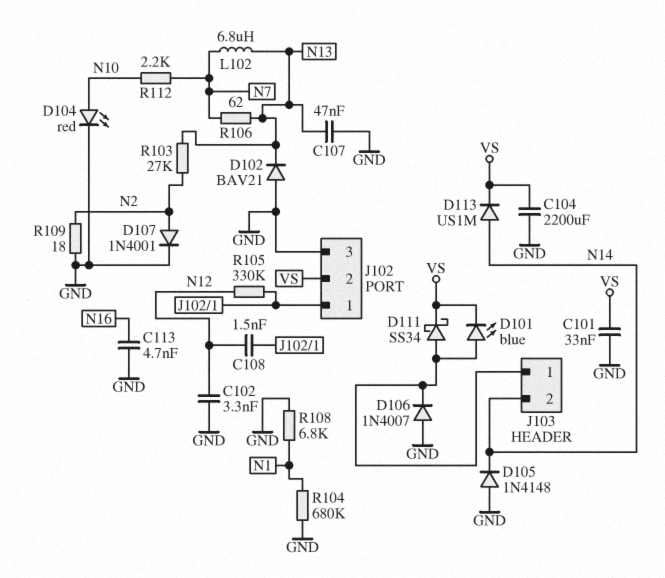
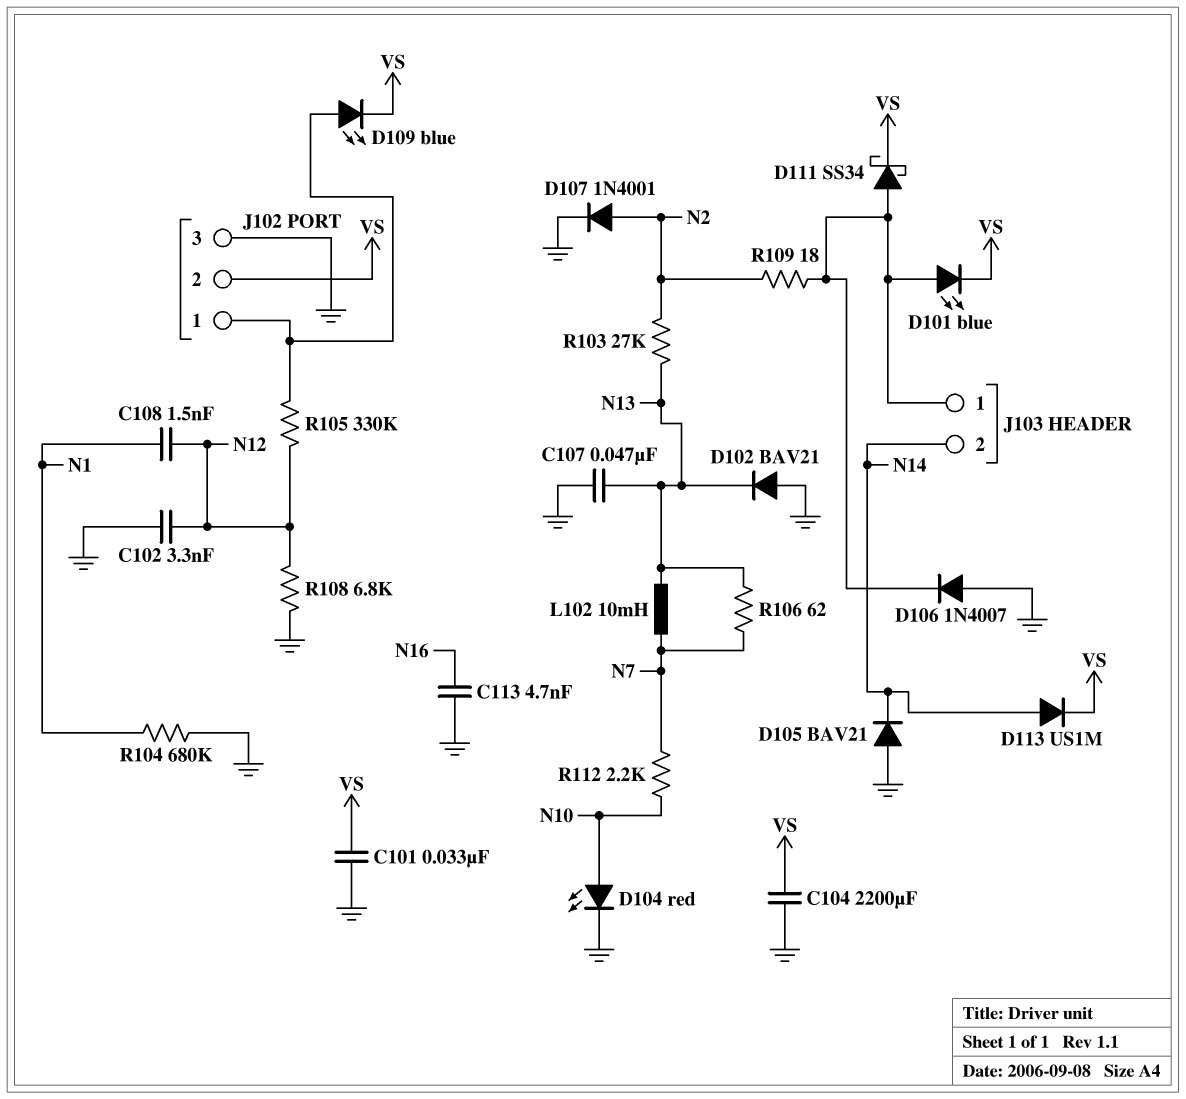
C108: 1.5nF (J102/1, N12) -> 1.5nF (N1, N12)
D105: diode 1N4148 (A GND, K N14) -> diode BAV21 (A GND, K N14)
D109: none -> LED blue (A J102/1, K VS)
L102: 6.8uH (N7, N13) -> 10mH (N7, N13)
R108: 6.8k (GND, N1) -> 6.8k (GND, N12)
R109: 18 (GND, N2) -> 18 (J103/1, N2)

